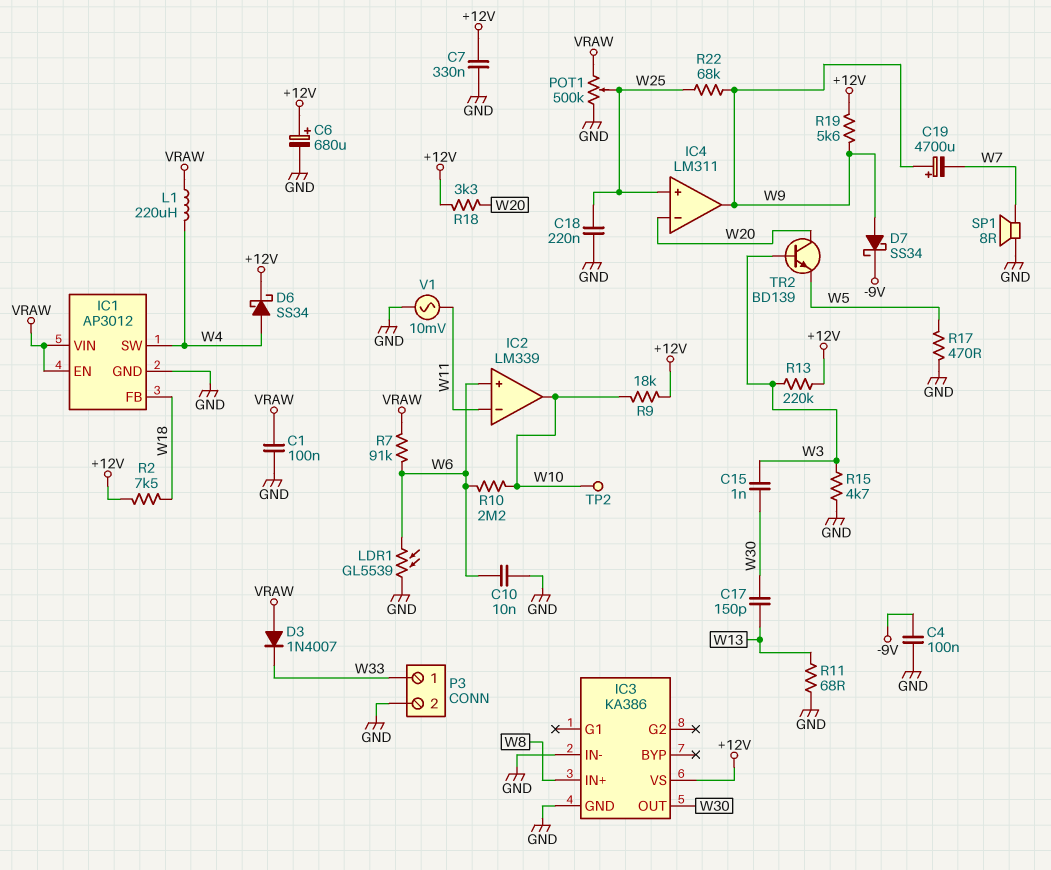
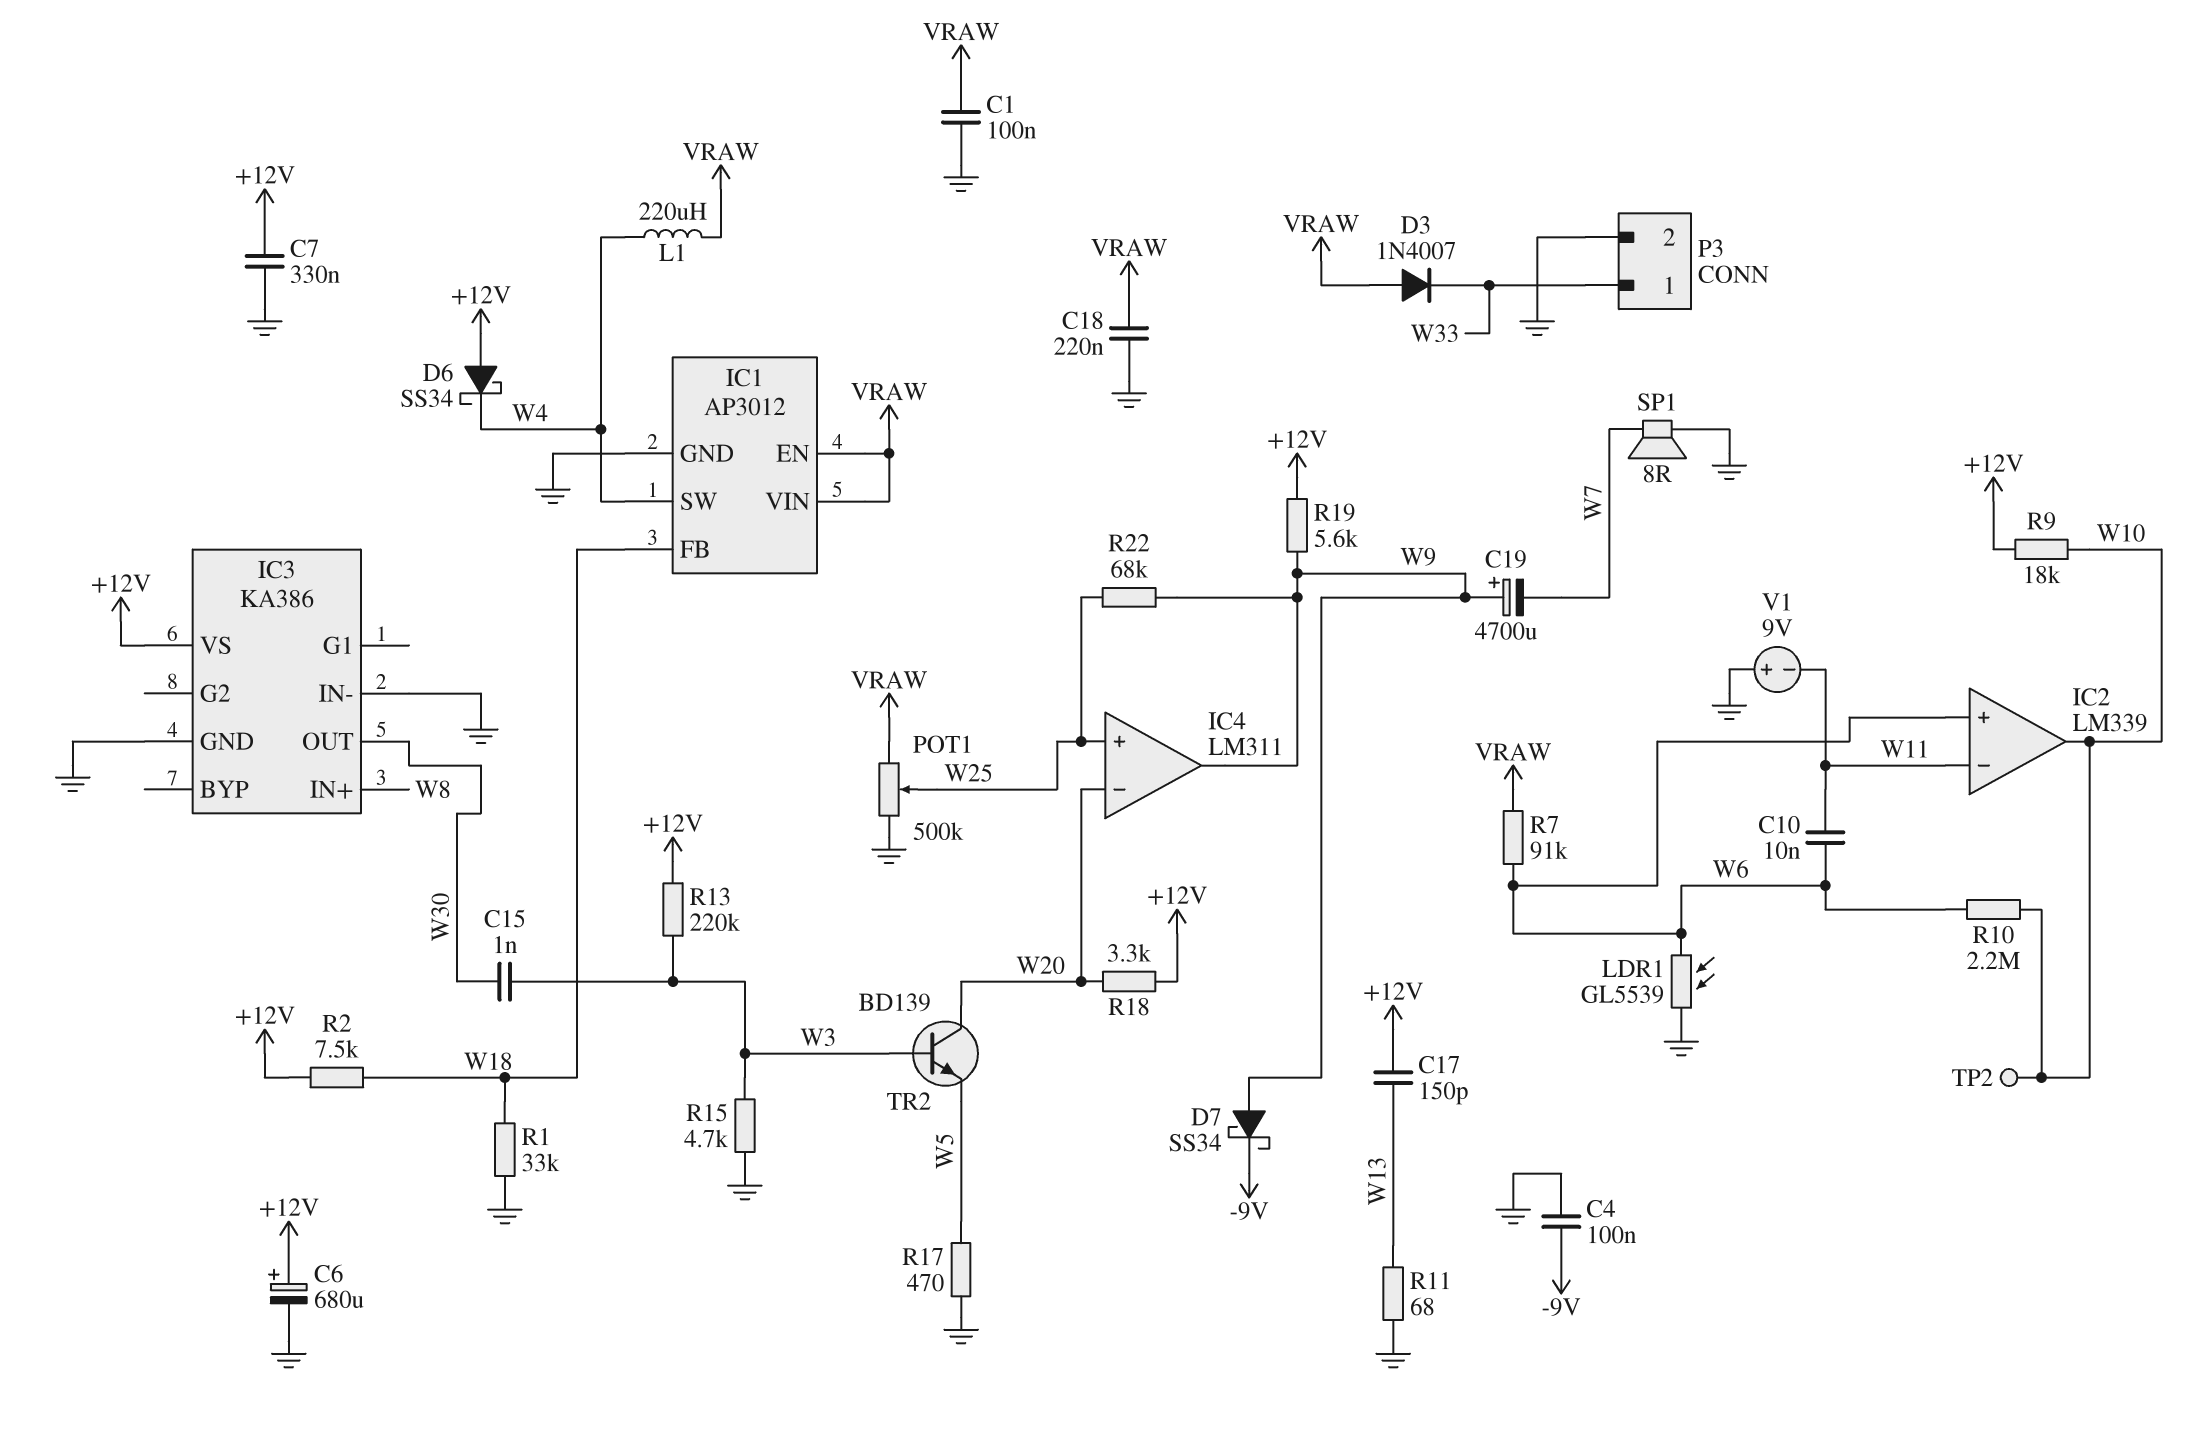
C10: 10nF (GND, W6) -> 10nF (W6, W11)
C17: 150pF (W13, W30) -> 150pF (+12V, W13)
C18: 220nF (GND, W25) -> 220nF (GND, VRAW)
D6: schottky SS34 (A W4, K +12V) -> schottky SS34 (A +12V, K W4)
R1: none -> 33k (GND, W18)
V1: AC 10mV (GND, W11) -> 9V (plus GND, minus W11)

